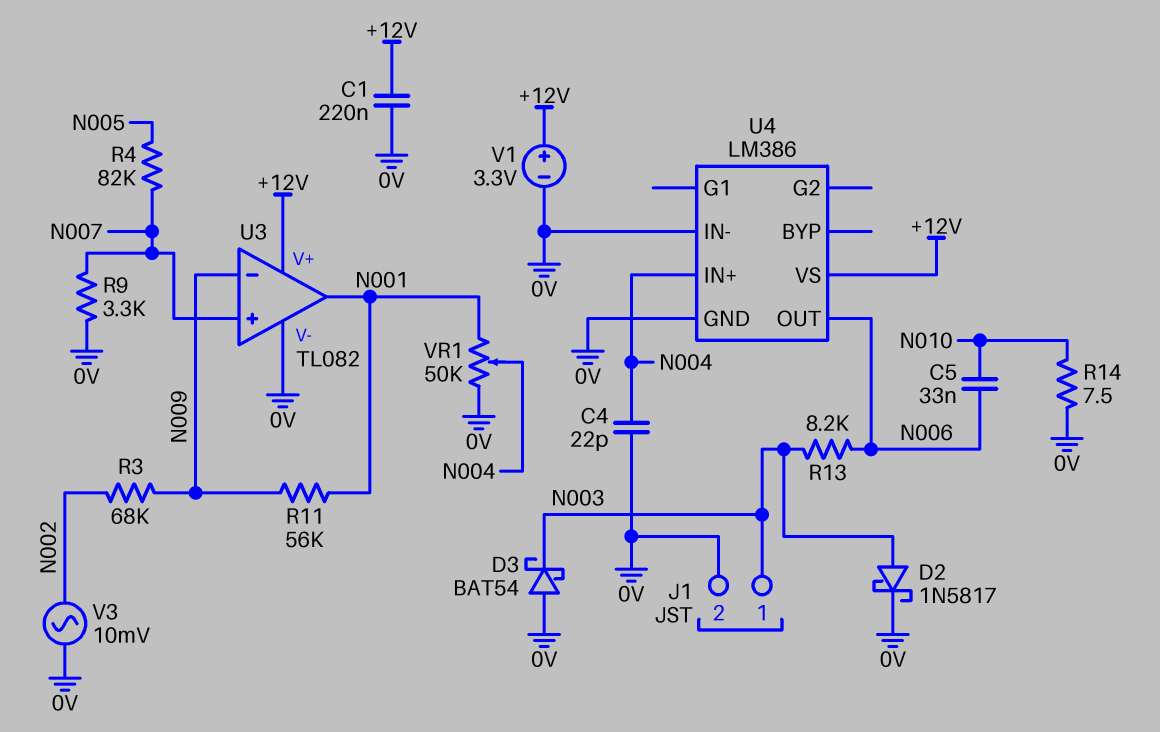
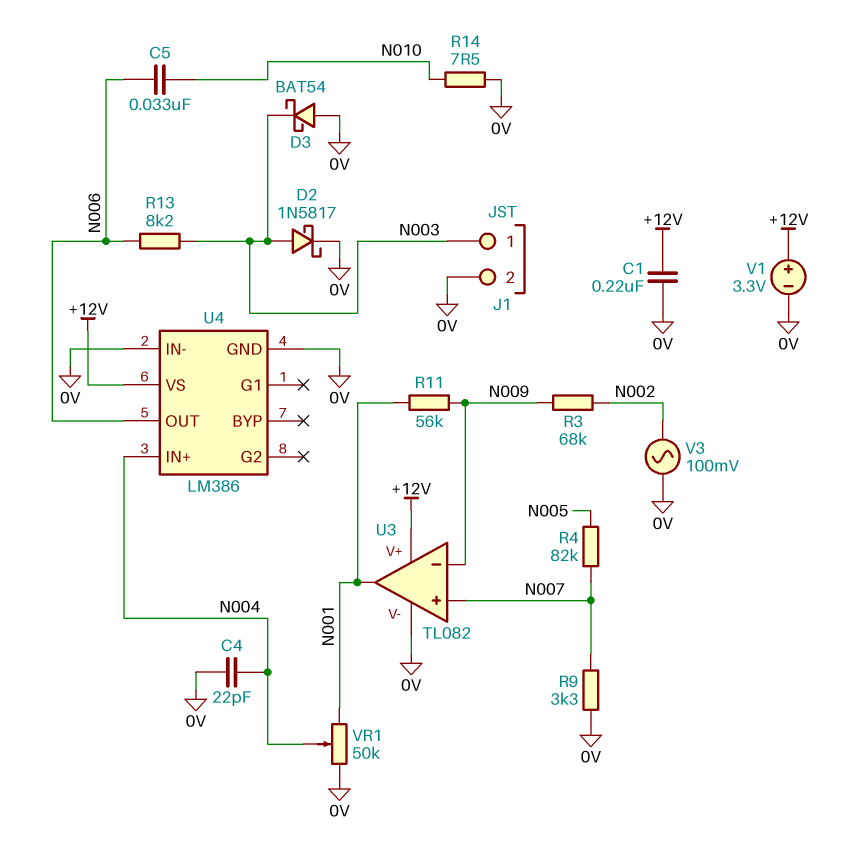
V3: AC 10mV (0V, N002) -> AC 100mV (0V, N002)

